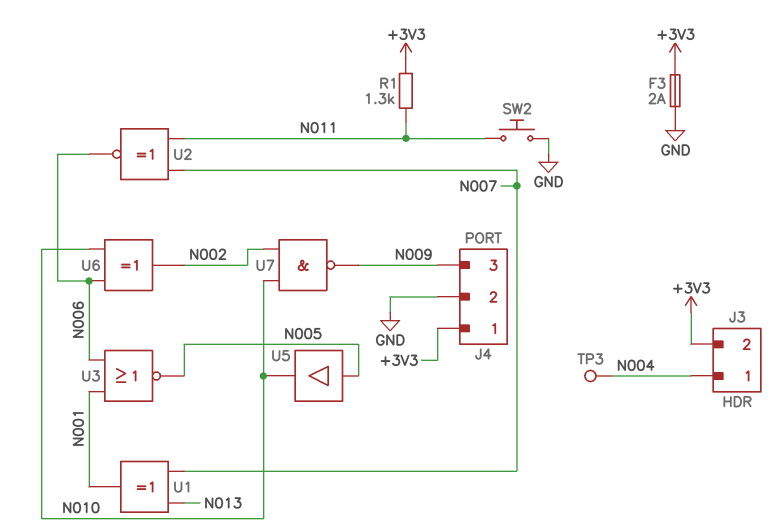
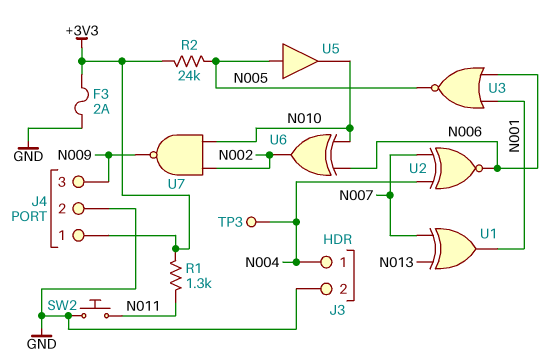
J3 pin 2: +3V3 -> GND
R2: none -> 24k (+3V3, N005)
U2: XNOR (in N007, in N011, out N006) -> XNOR (in N004, in N007, out N006)

